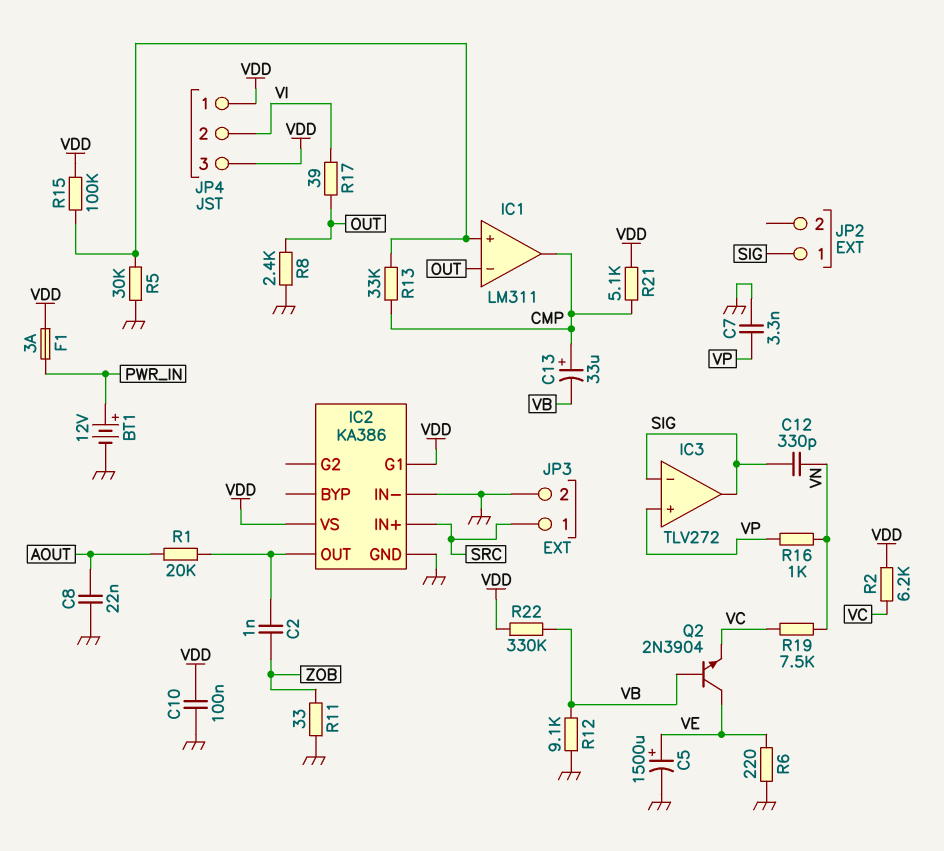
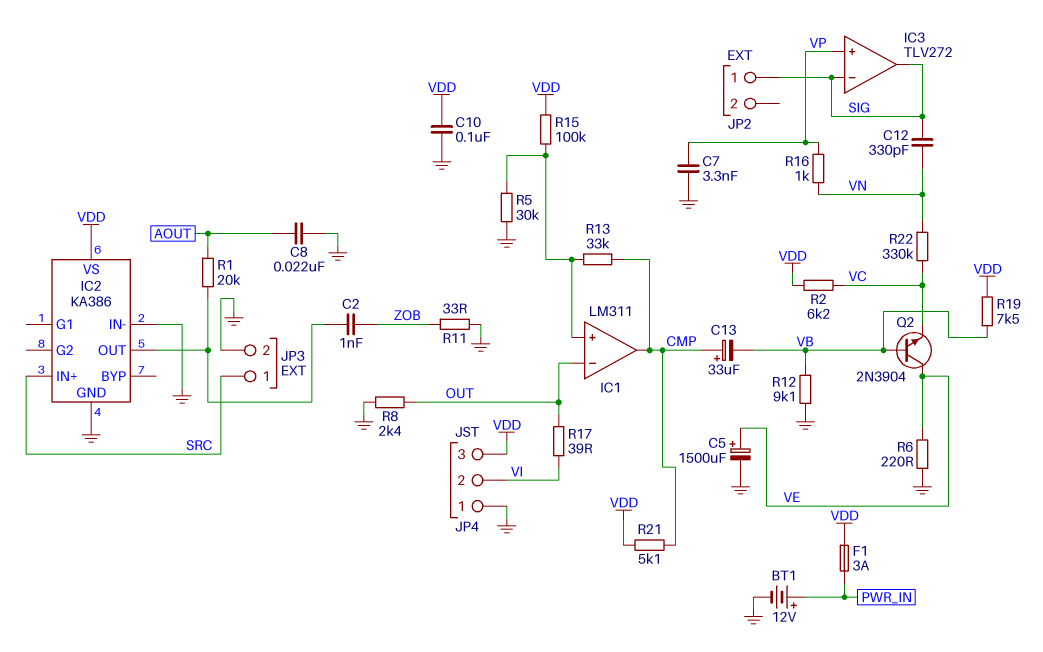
IC2 pin G1: VDD -> none
JP4 pin 1: VDD -> GND
R19: 7.5k (VC, VN) -> 7.5k (VB, VDD)
R22: 330k (VB, VDD) -> 330k (VC, VN)

